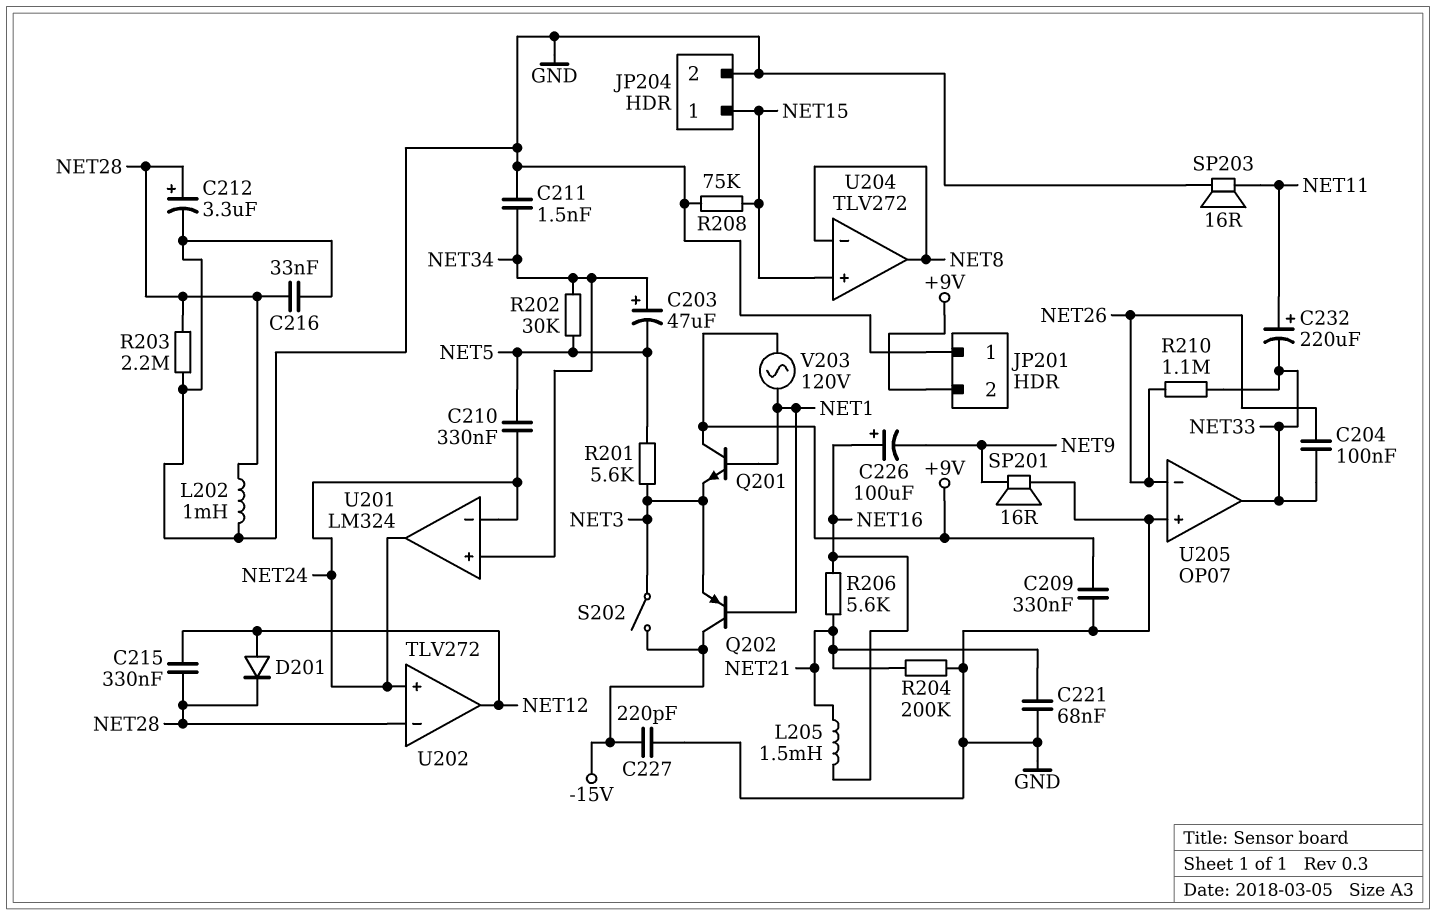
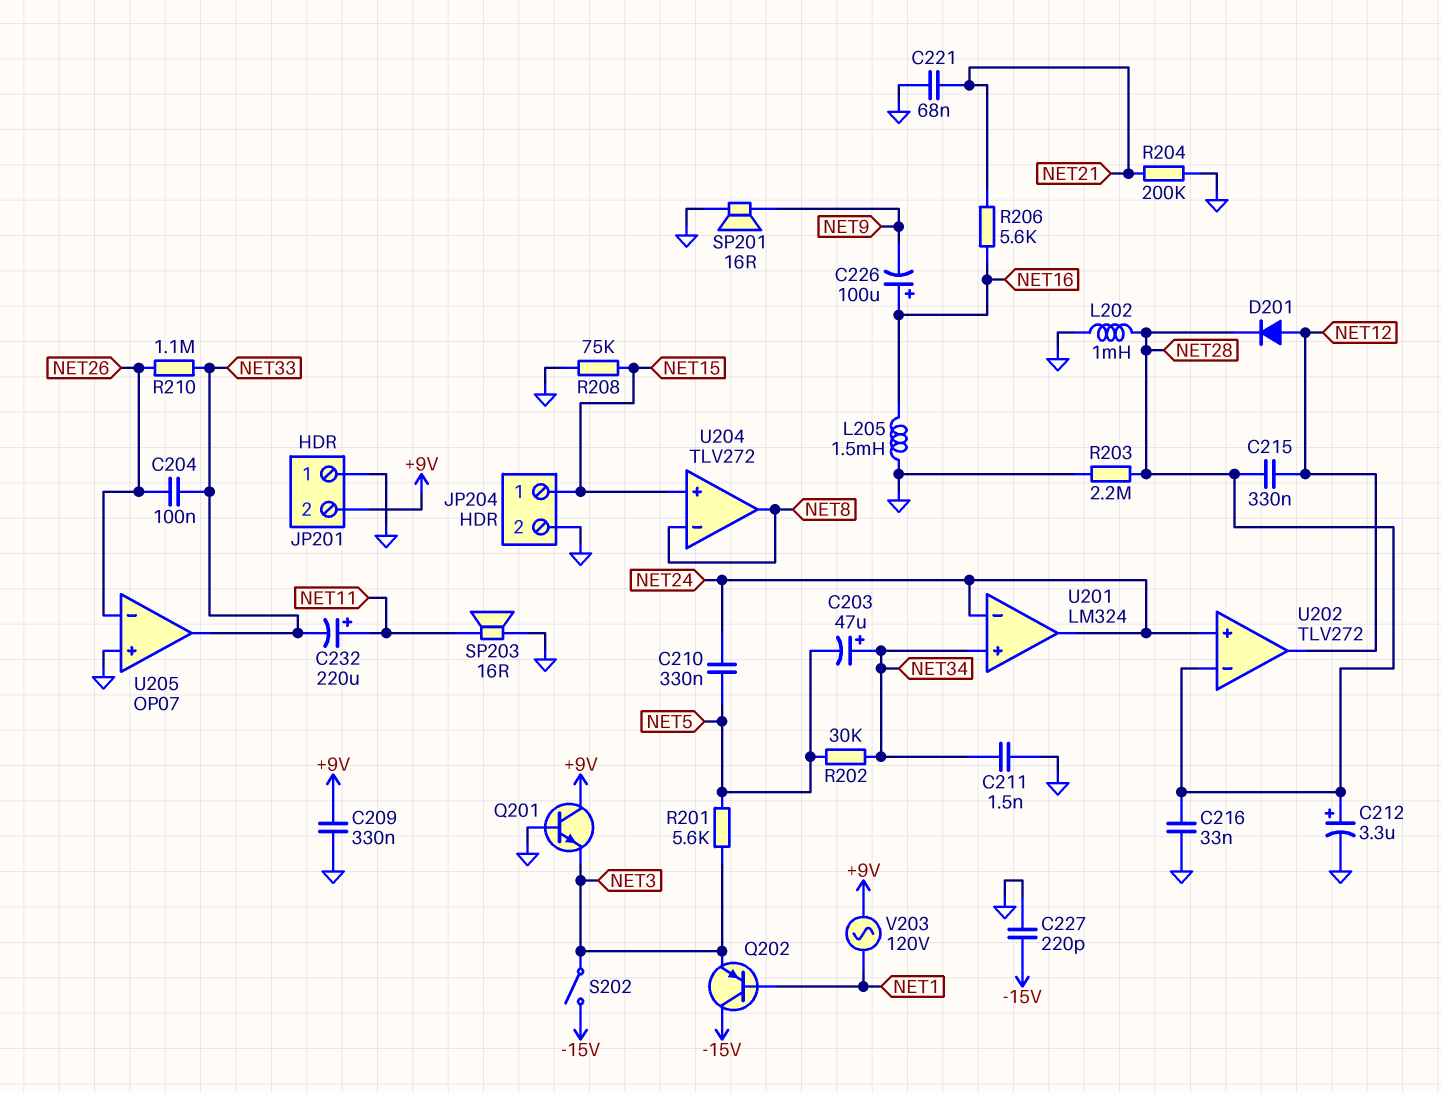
L205: 1.5mH (NET16, NET21) -> 1.5mH (GND, NET16)
Q201: NPN (B NET1, C +9V, E NET3) -> NPN (B GND, C +9V, E NET3)

